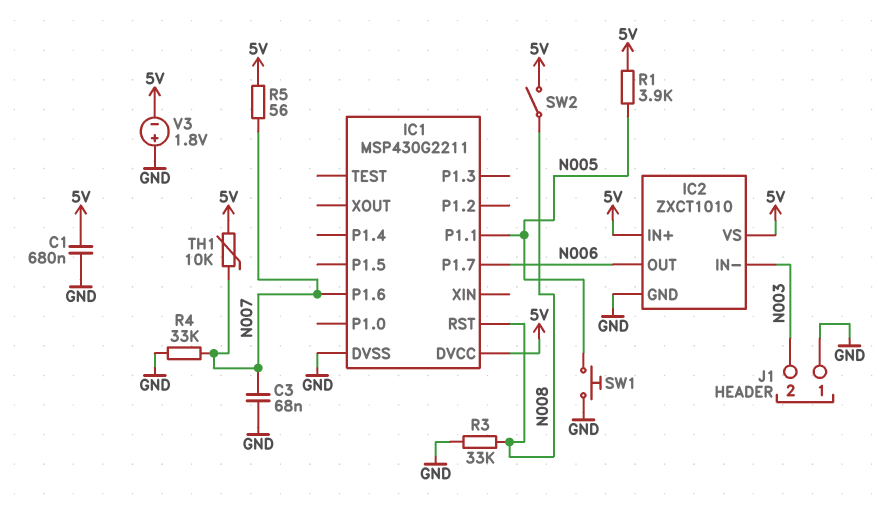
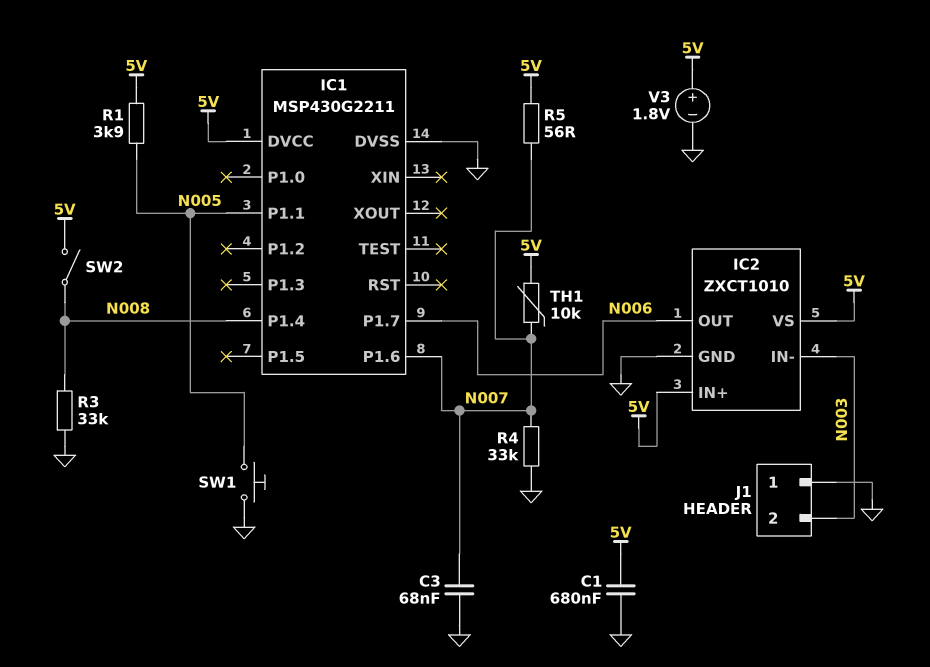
IC1 pin P1.4: none -> N008
IC1 pin RST: N008 -> none
V3: 1.8V (plus GND, minus 5V) -> 1.8V (plus 5V, minus GND)

